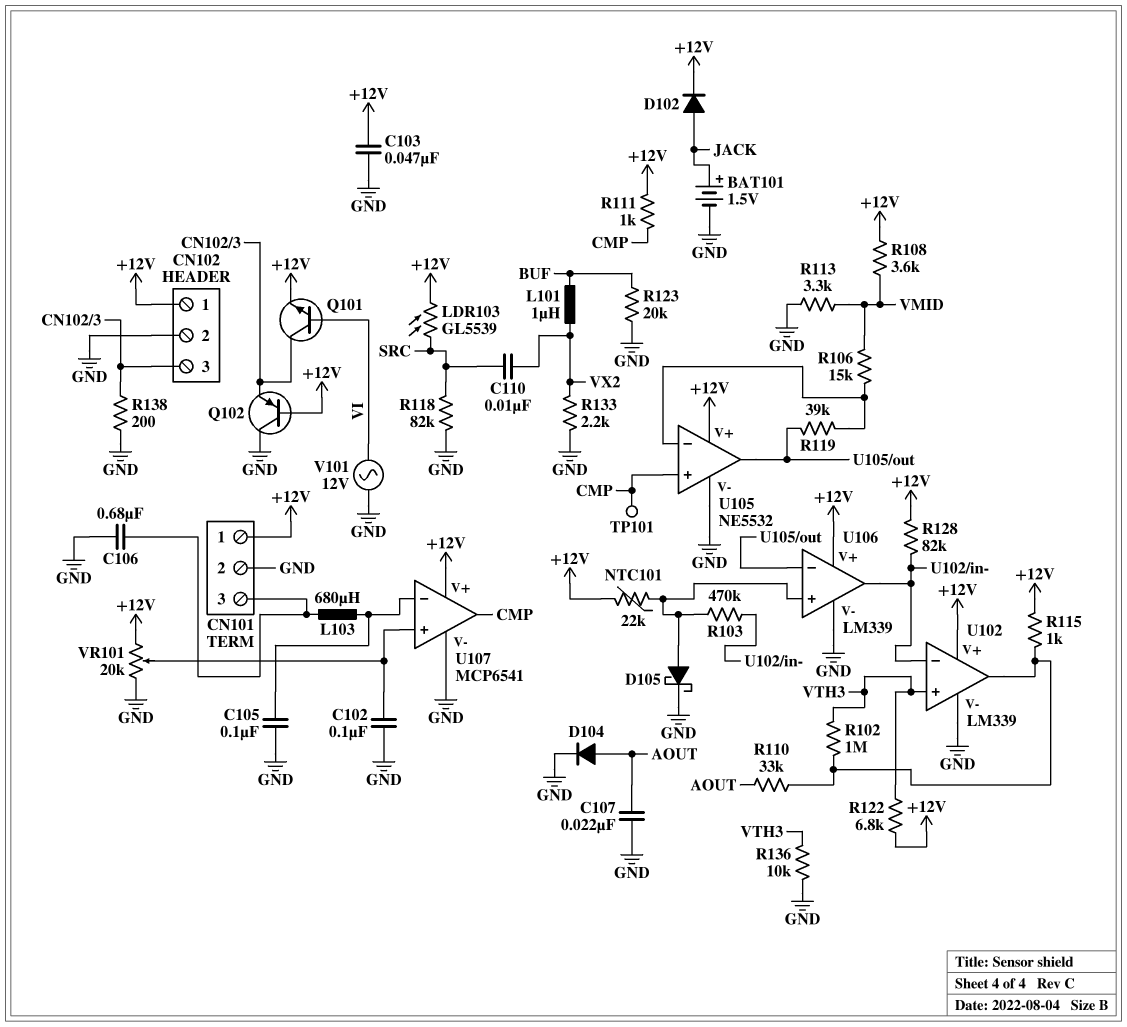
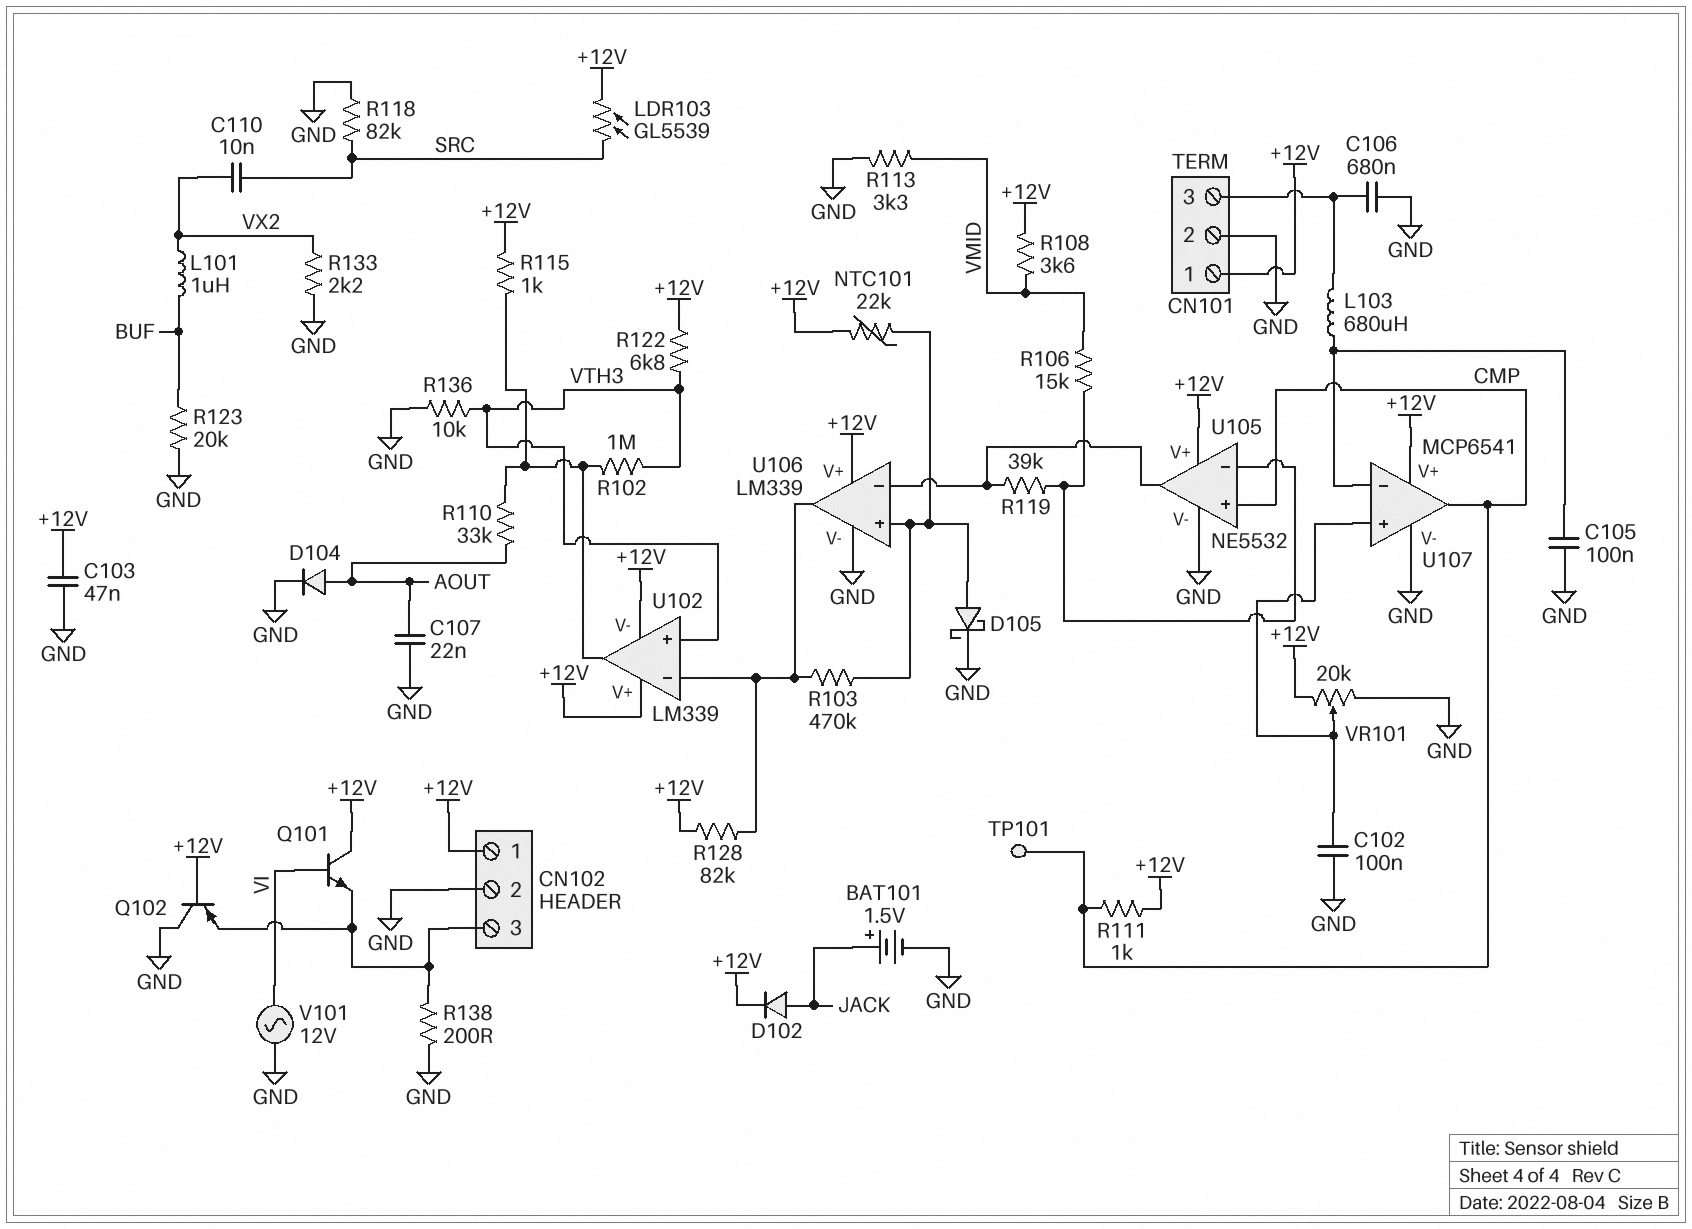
Q101: NPN (B VI, C CN102/3, E +12V) -> NPN (B VI, C +12V, E CN102/3)
U102 pin V-: GND -> +12V

